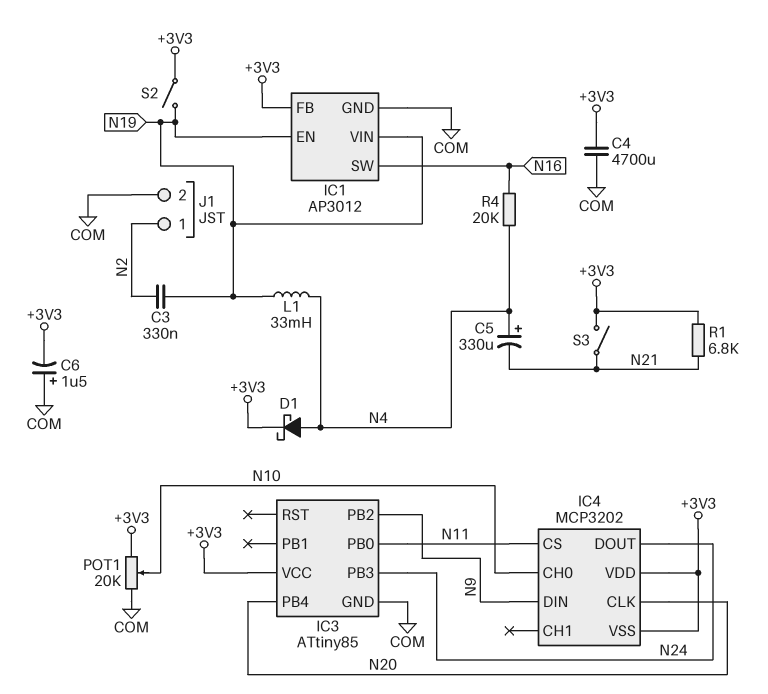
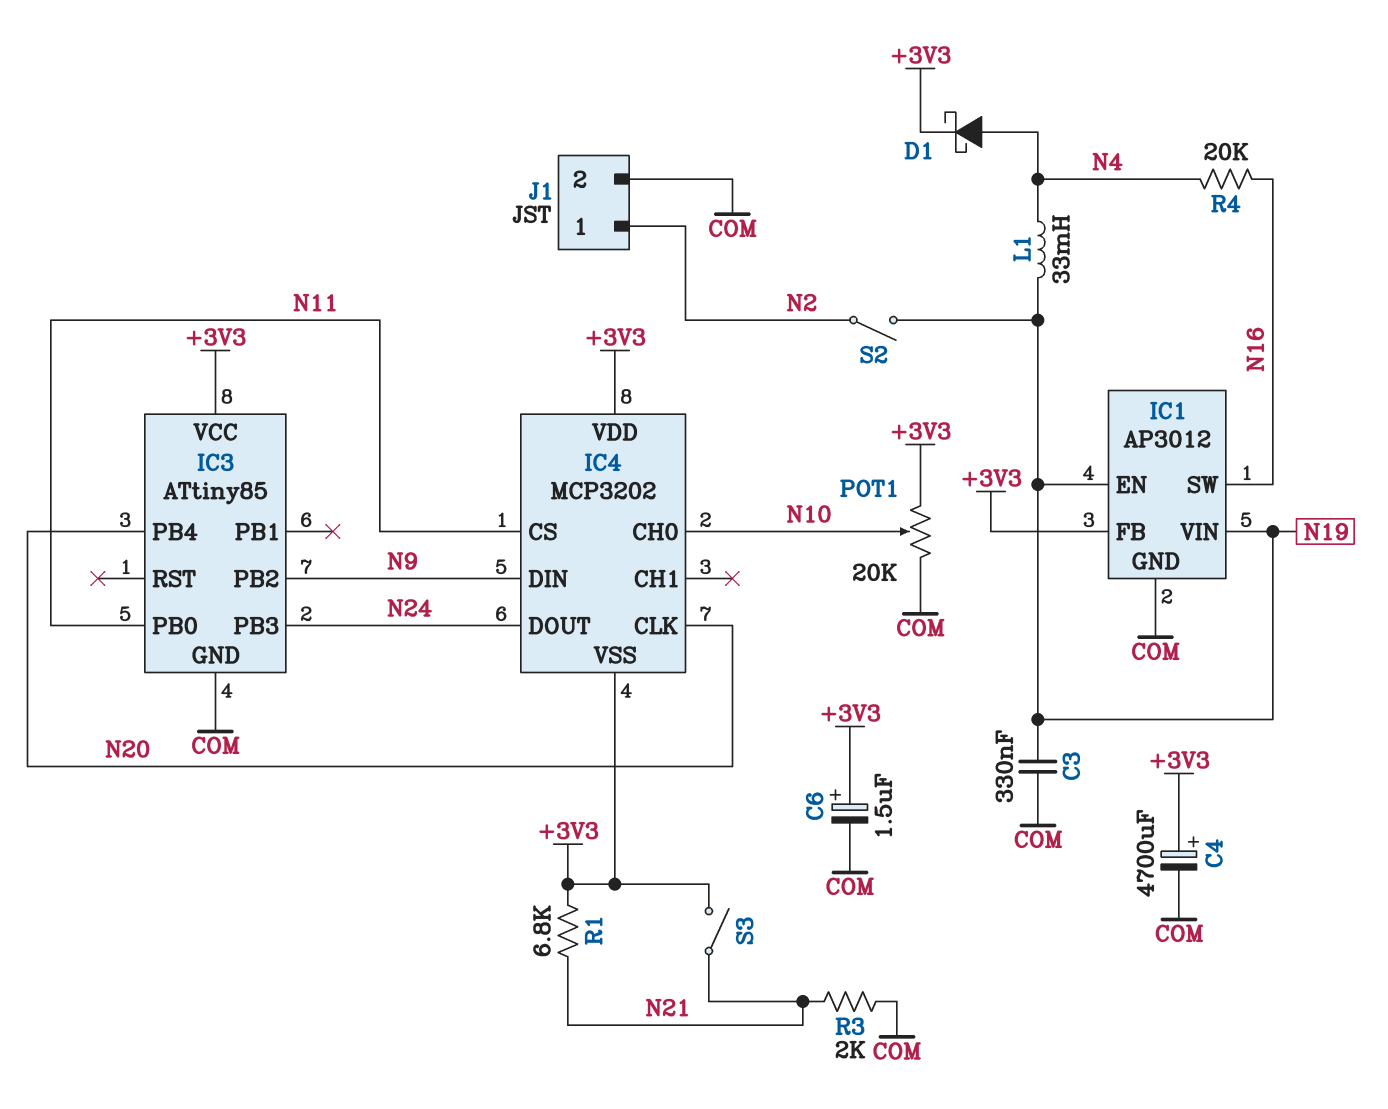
C3: 330nF (N2, N19) -> 330nF (COM, N19)
C4: 4700uF (+3V3, COM) -> 4700uF (plus +3V3, minus COM)
C5: 330uF (plus N4, minus N21) -> none
C6: 1.5uF (plus COM, minus +3V3) -> 1.5uF (plus +3V3, minus COM)
R3: none -> 2k (COM, N21)
S2: switch (+3V3, N19) -> switch (N2, N19)

